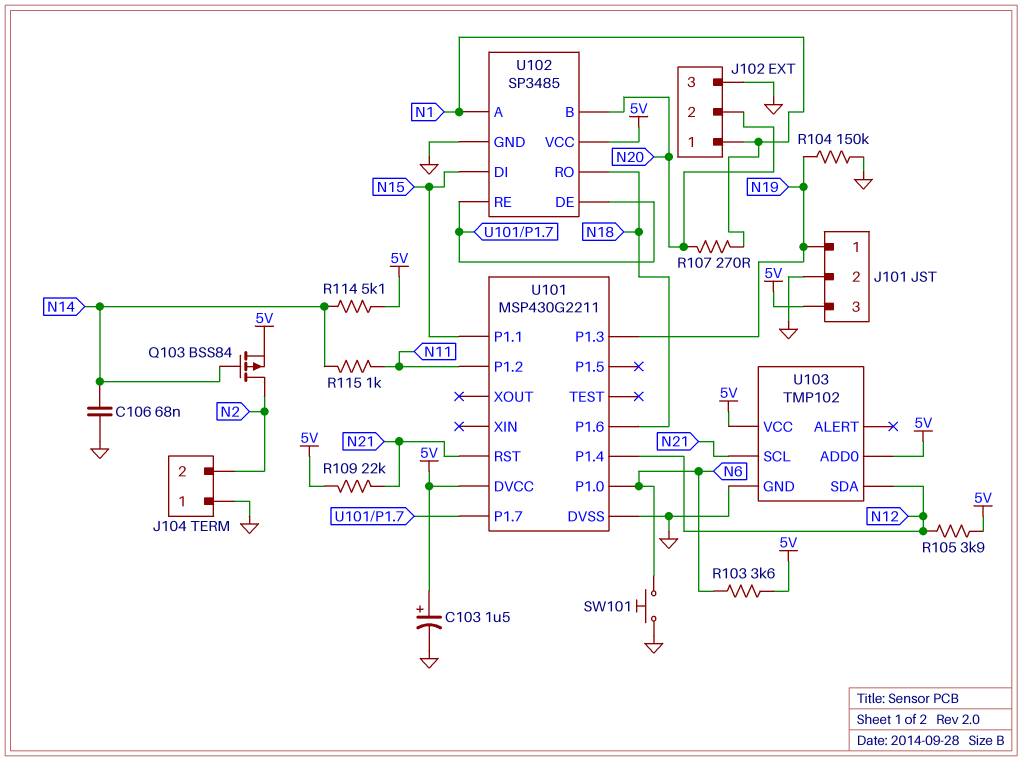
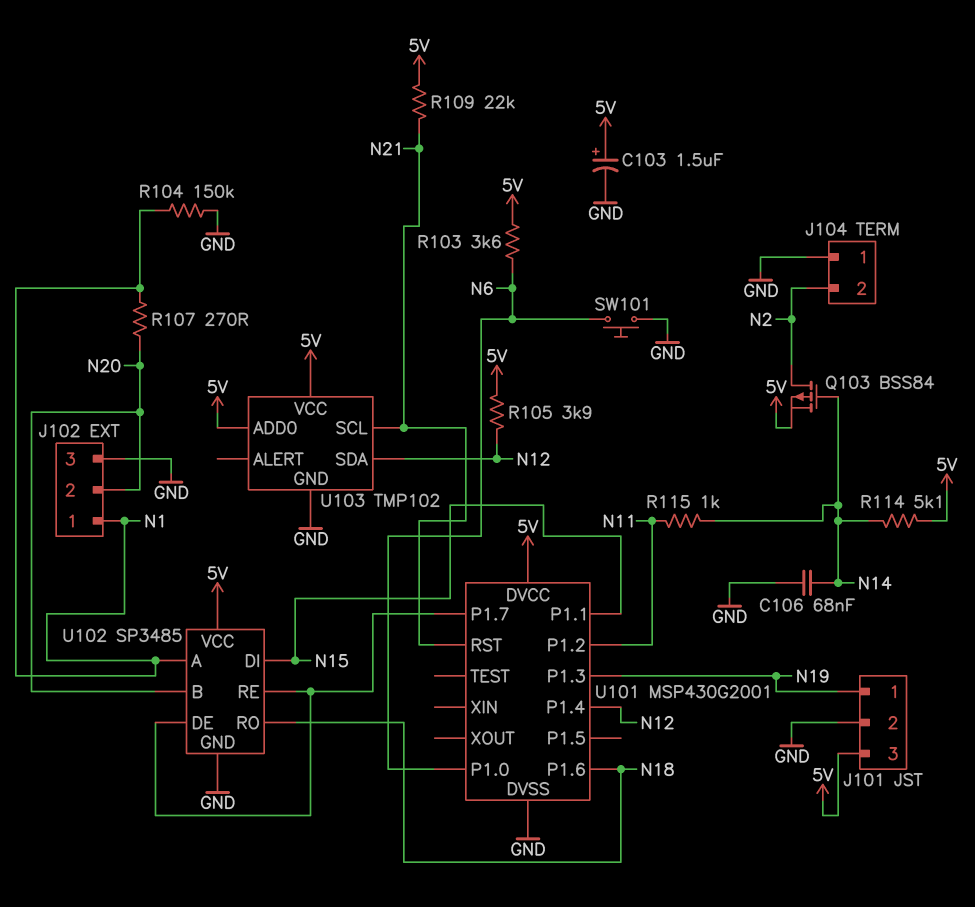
R104: 150k (GND, N19) -> 150k (GND, N1)
U101: MSP430G2211 -> MSP430G2001

